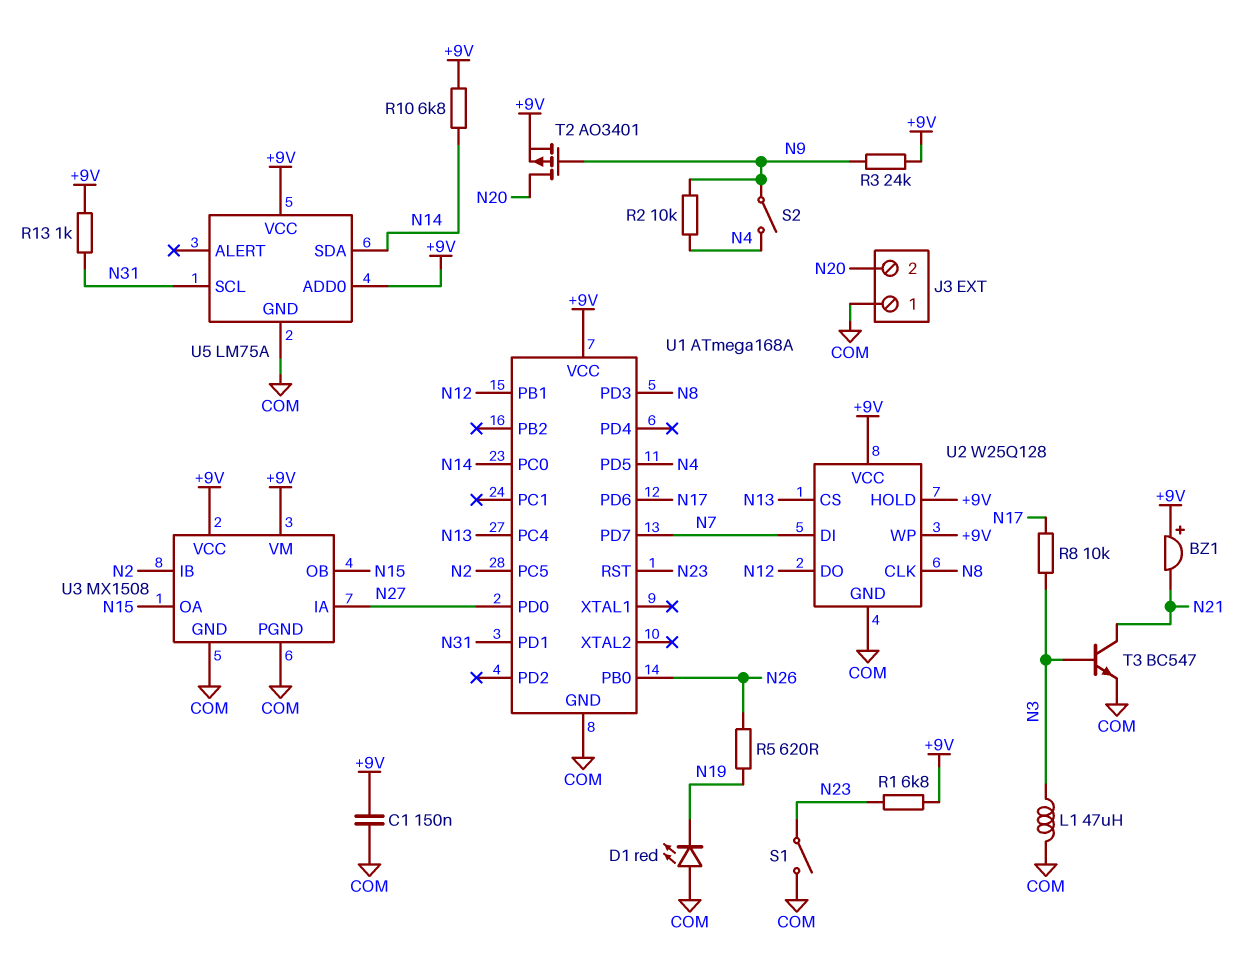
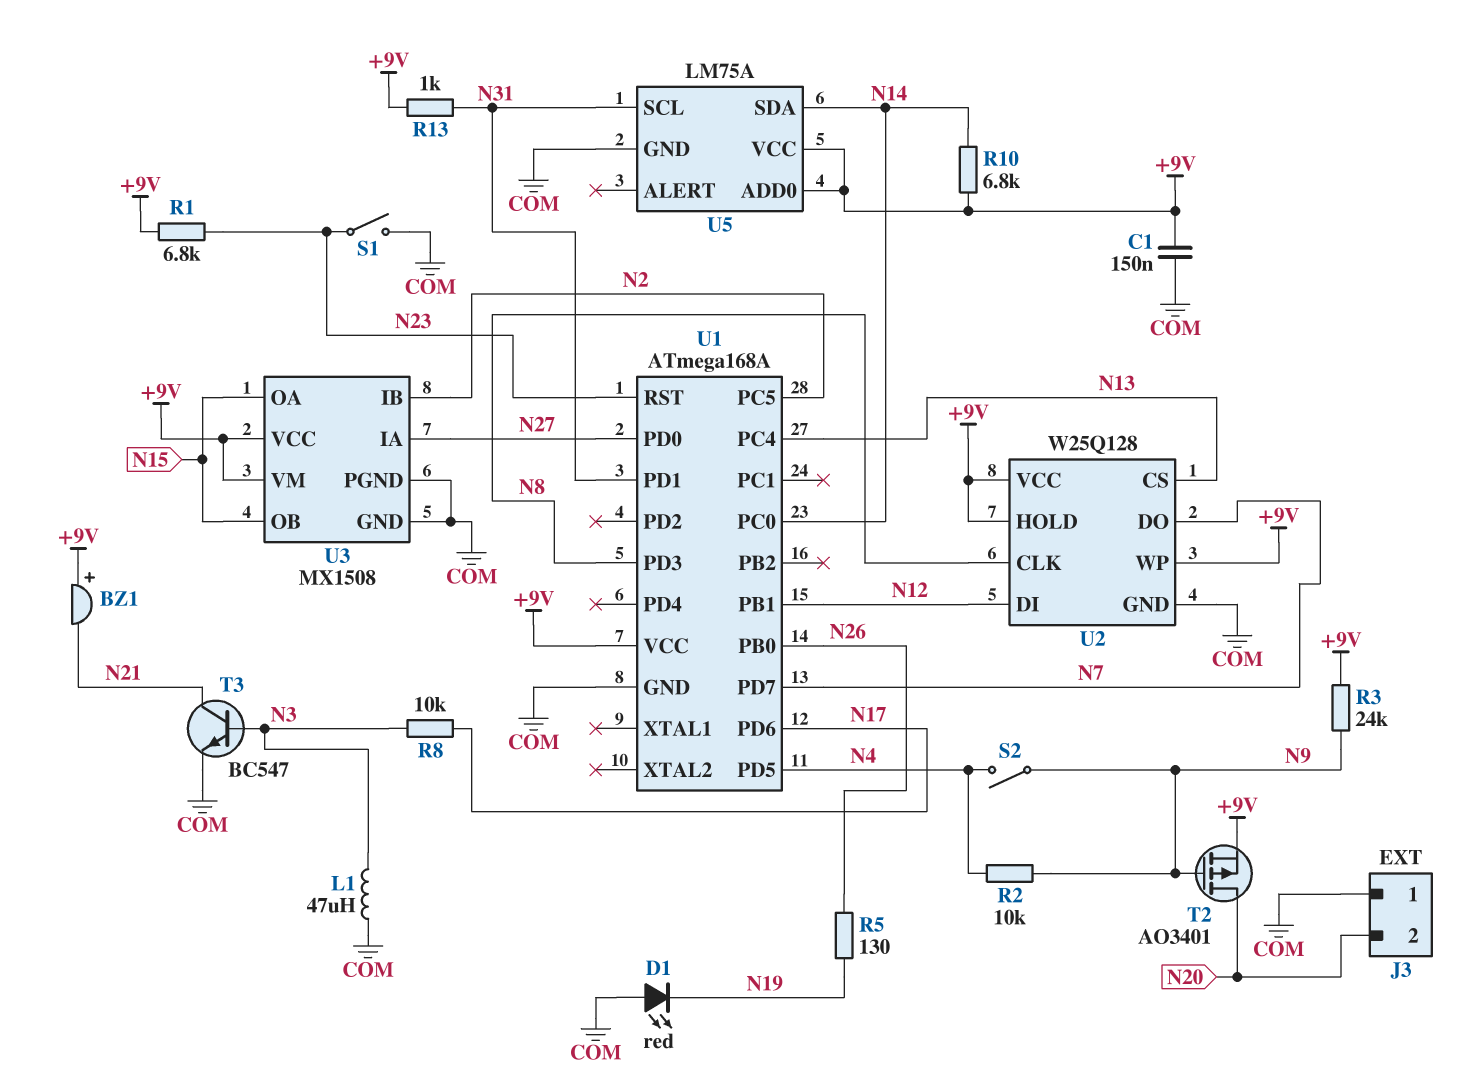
R5: 620 (N19, N26) -> 130 (N19, N26)
U2 pin DI: N7 -> N12
U2 pin DO: N12 -> N7

